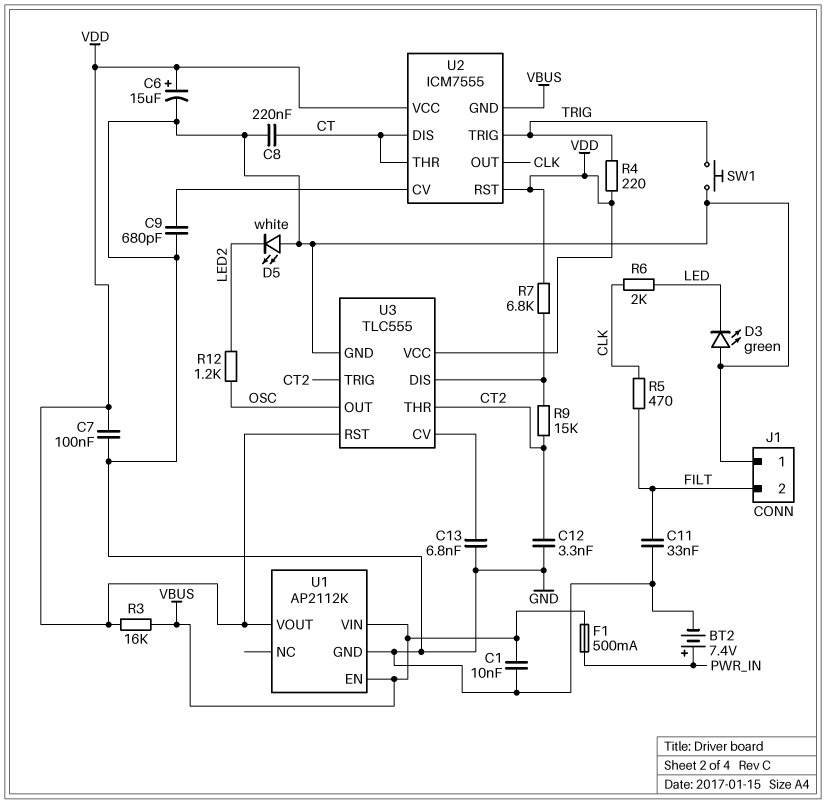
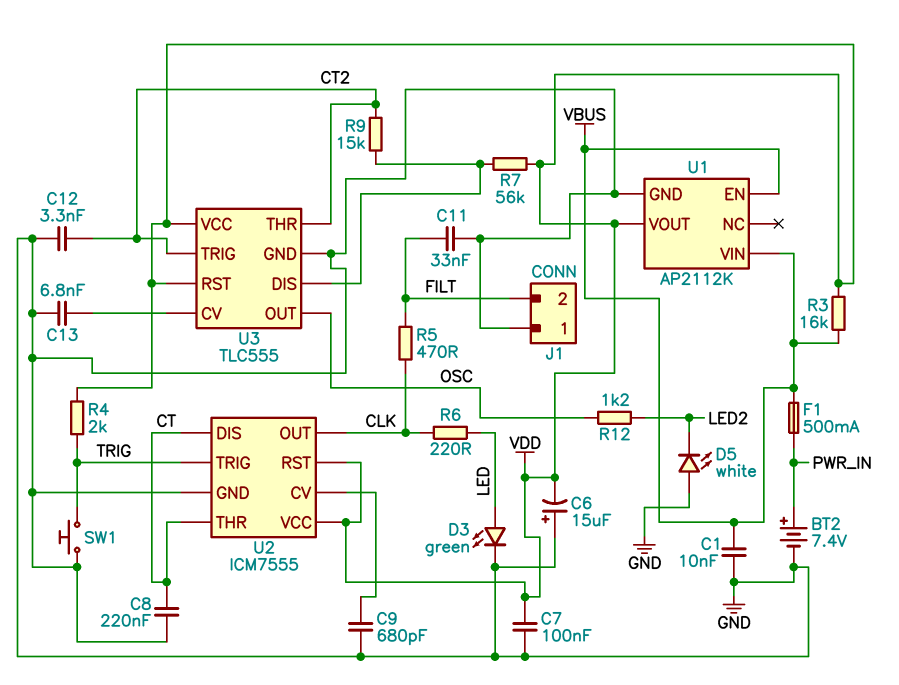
C6: 15uF (plus VDD, minus GND) -> 15uF (plus GND, minus VDD)
D3: LED green (A GND, K LED) -> LED green (A LED, K GND)
R4: 220 (TRIG, VDD) -> 2k (TRIG, VDD)
R6: 2k (CLK, LED) -> 220 (CLK, LED)
R7: 6.8k (U3/DIS, VDD) -> 56k (U3/DIS, VDD)
U2 pin GND: VBUS -> GND

